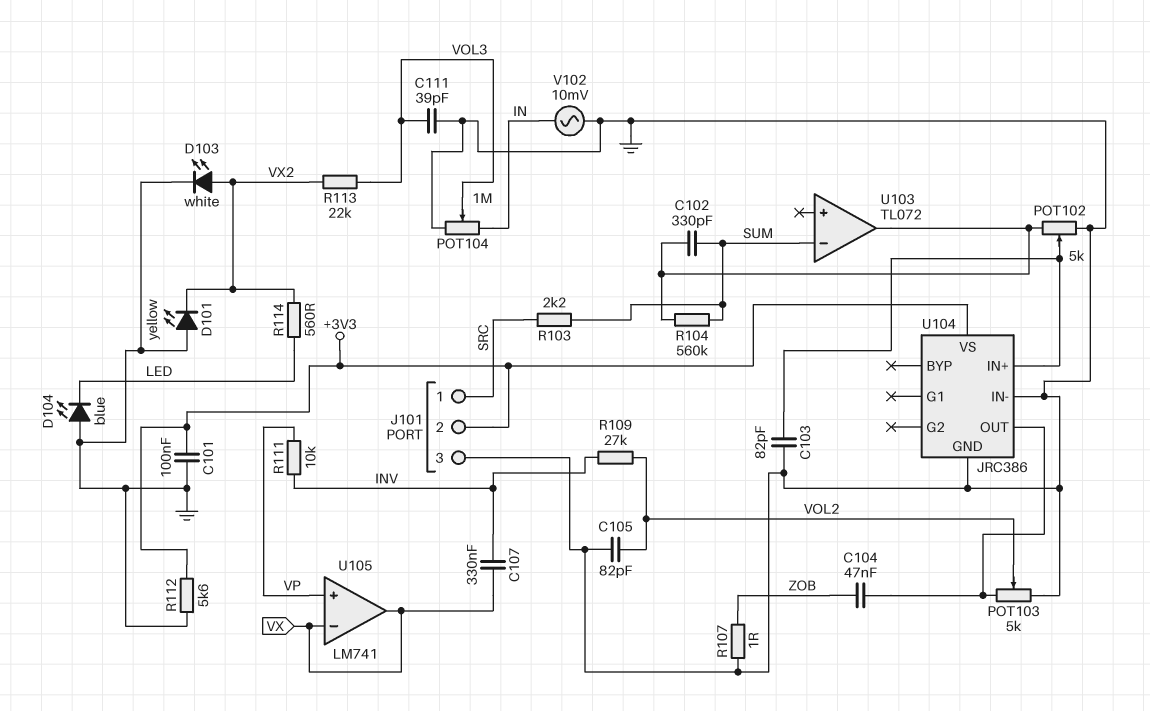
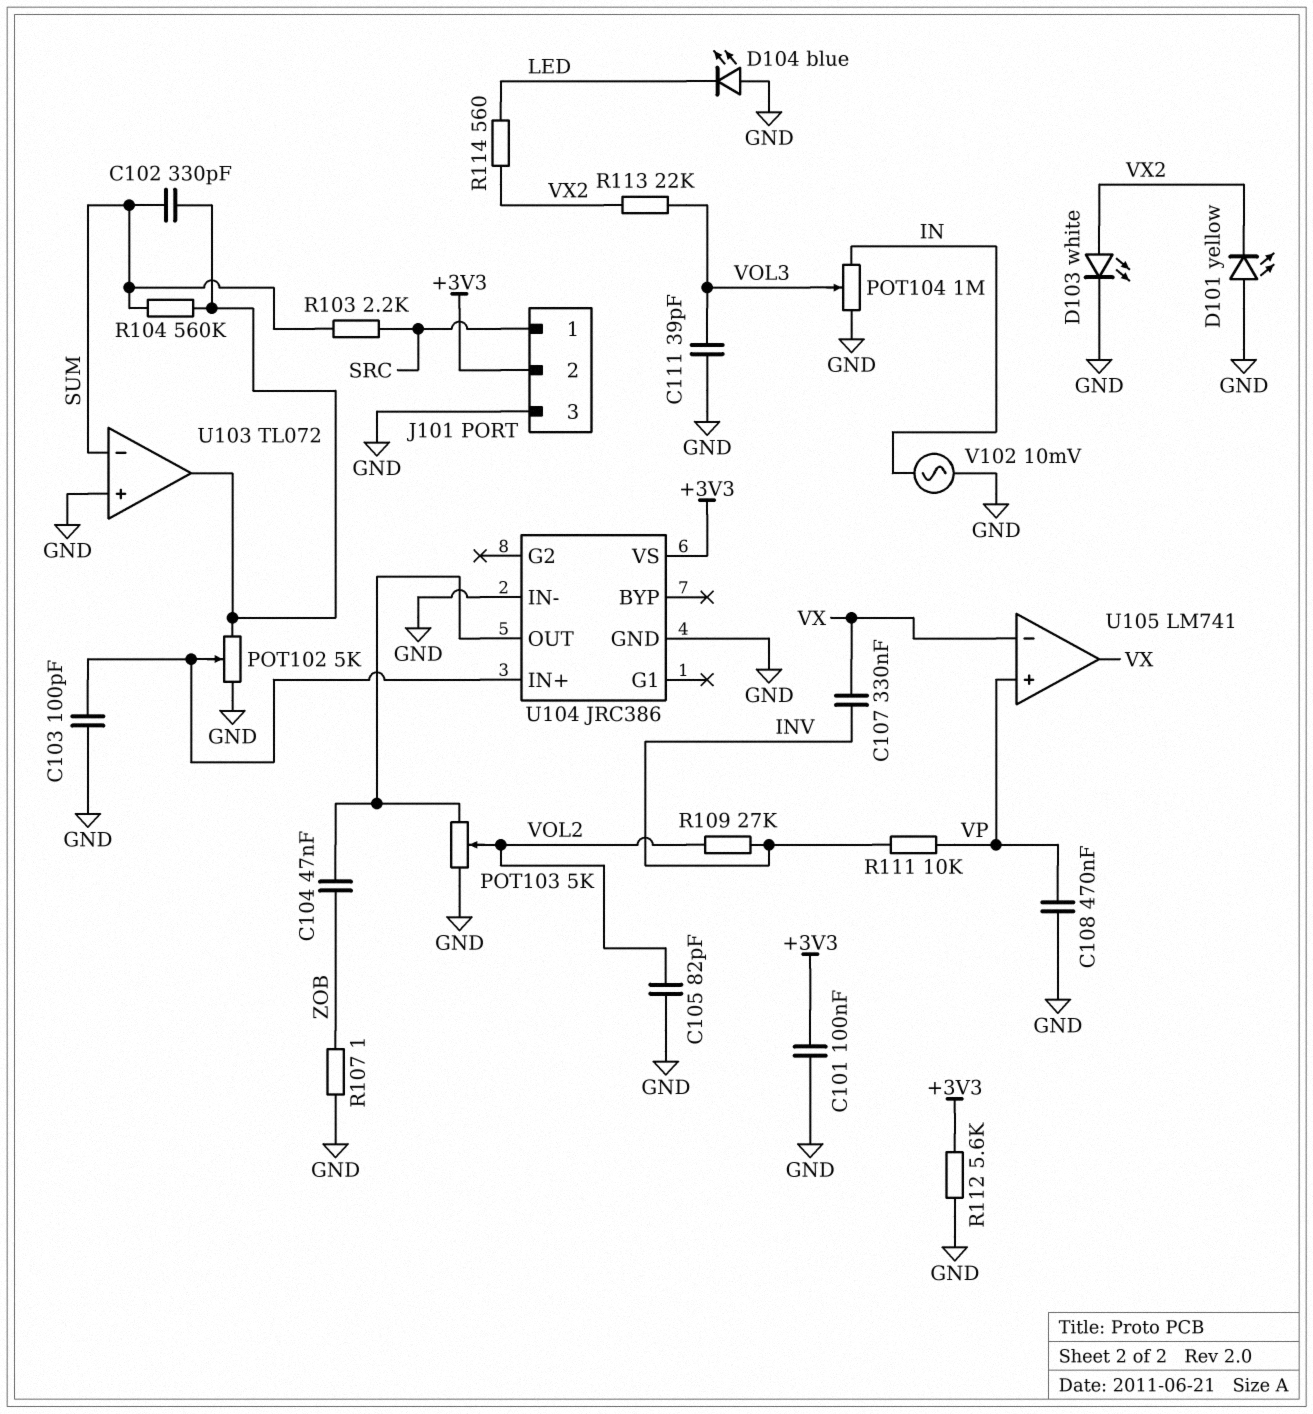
C103: 82pF (GND, U104/IN+) -> 100pF (GND, U104/IN+)
C108: none -> 470nF (GND, VP)
U103 pin in+: none -> GND

